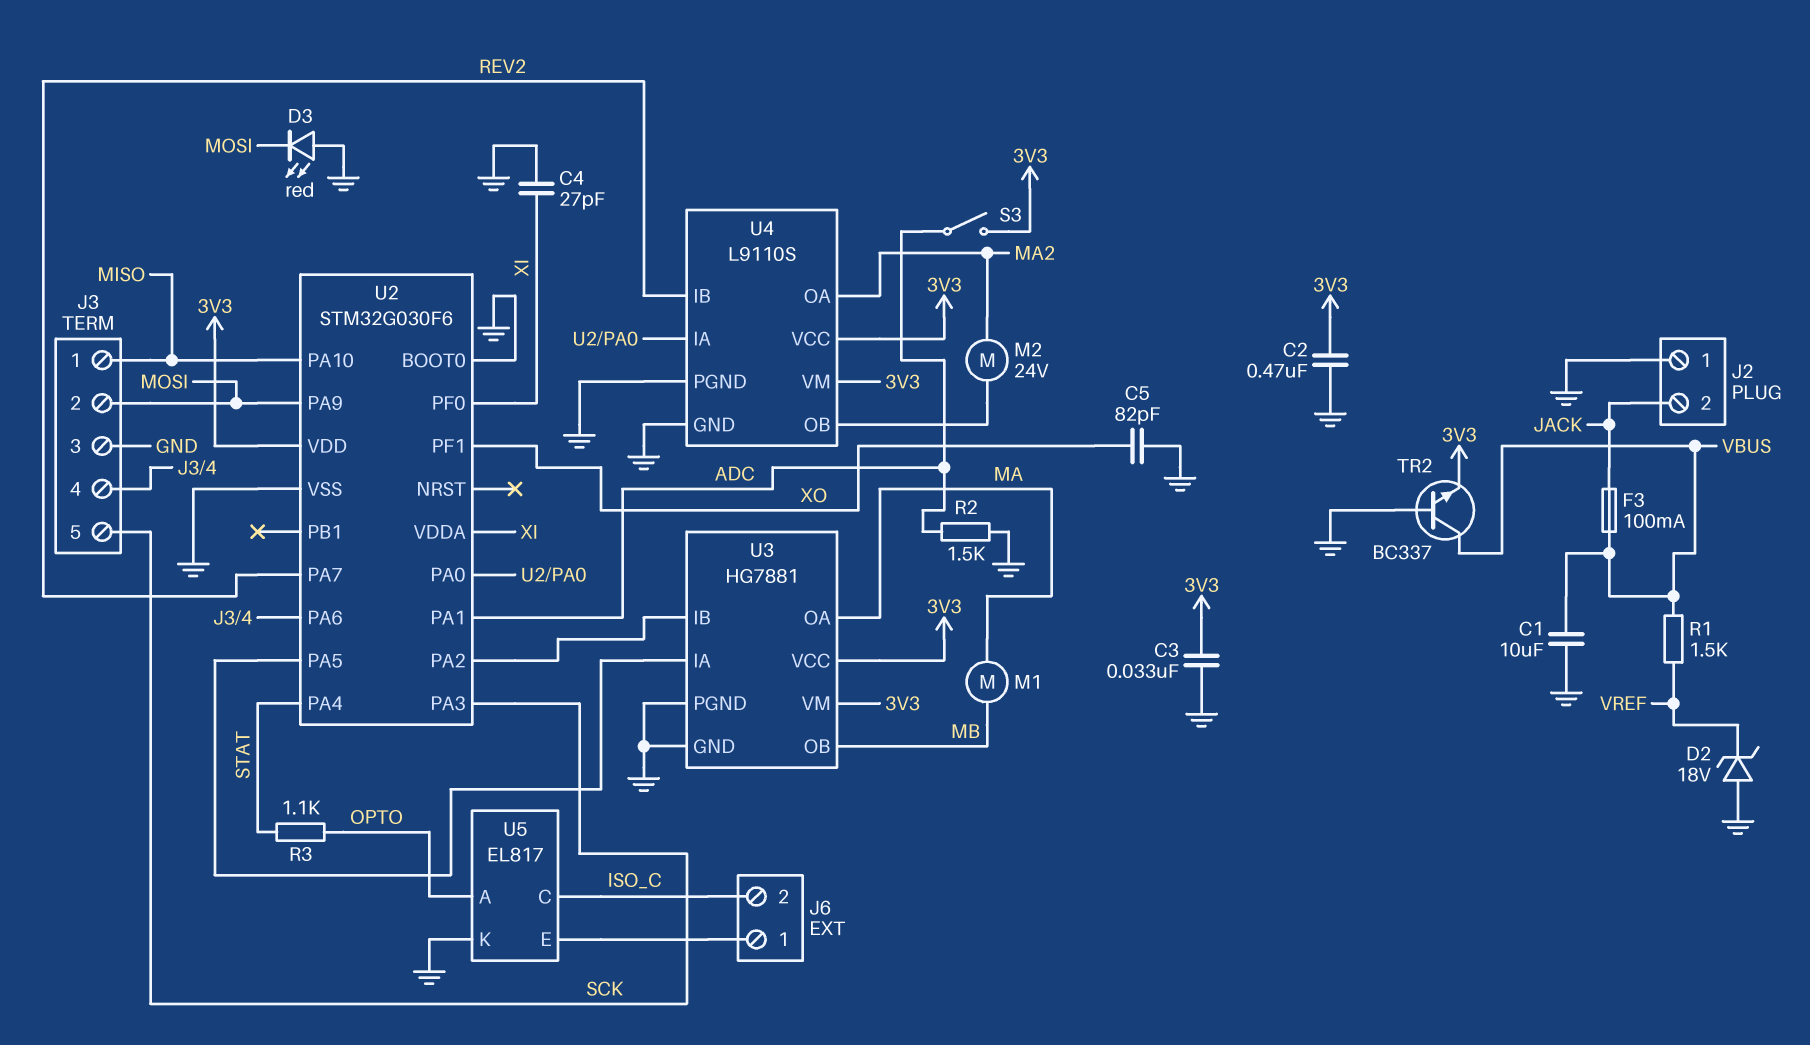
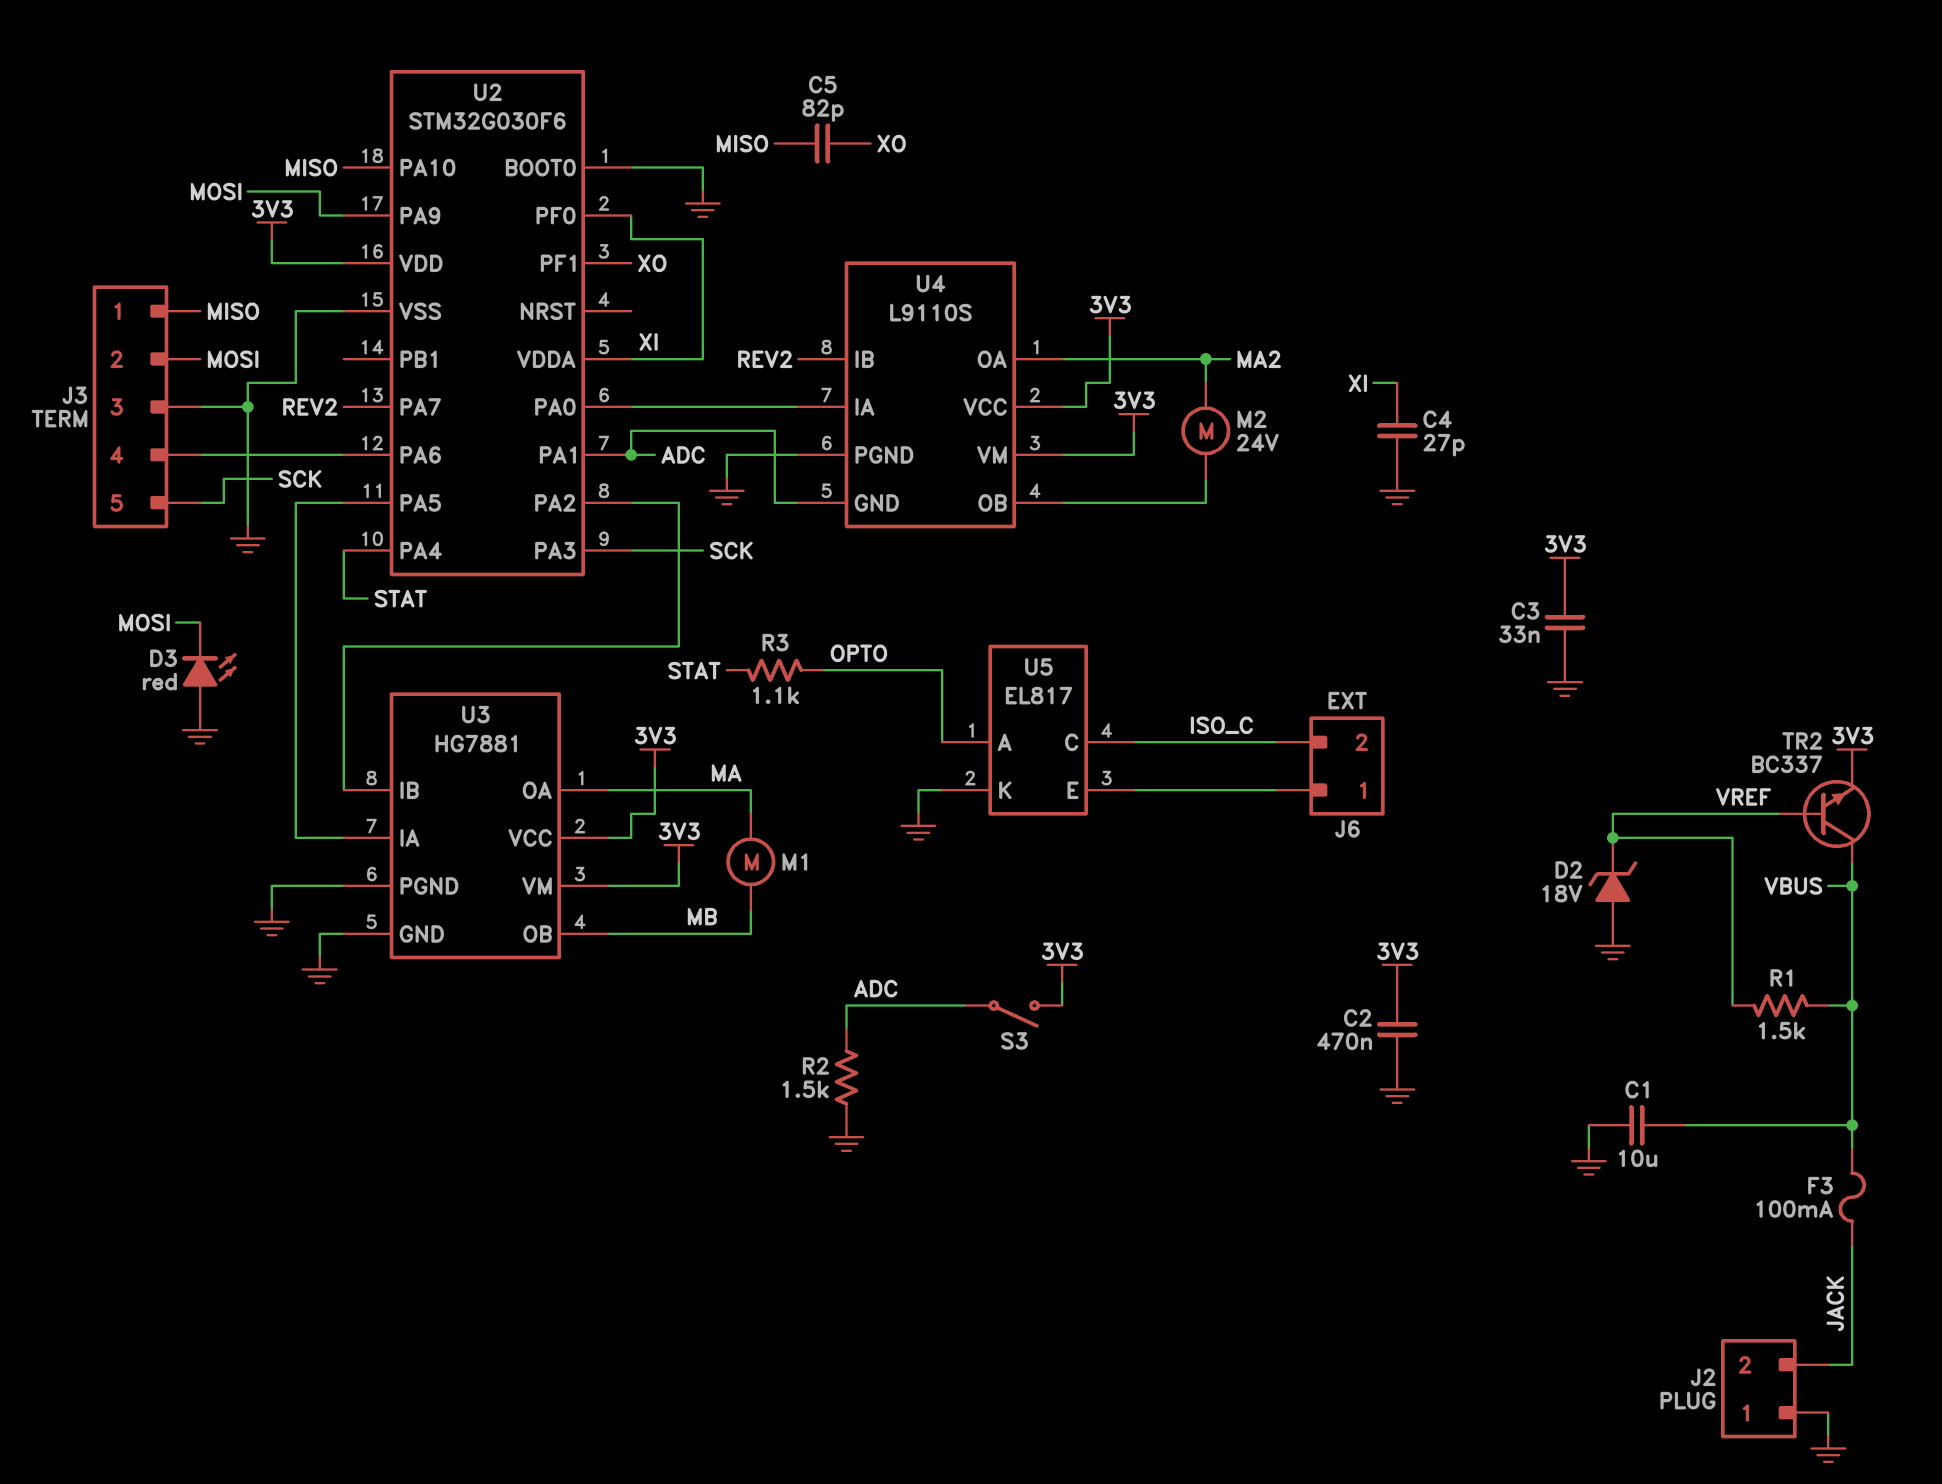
C5: 82pF (GND, XO) -> 82pF (MISO, XO)
TR2: NPN BC337 (B GND, C VBUS, E 3V3) -> NPN BC337 (B VREF, C VBUS, E 3V3)
U4 pin GND: GND -> ADC

